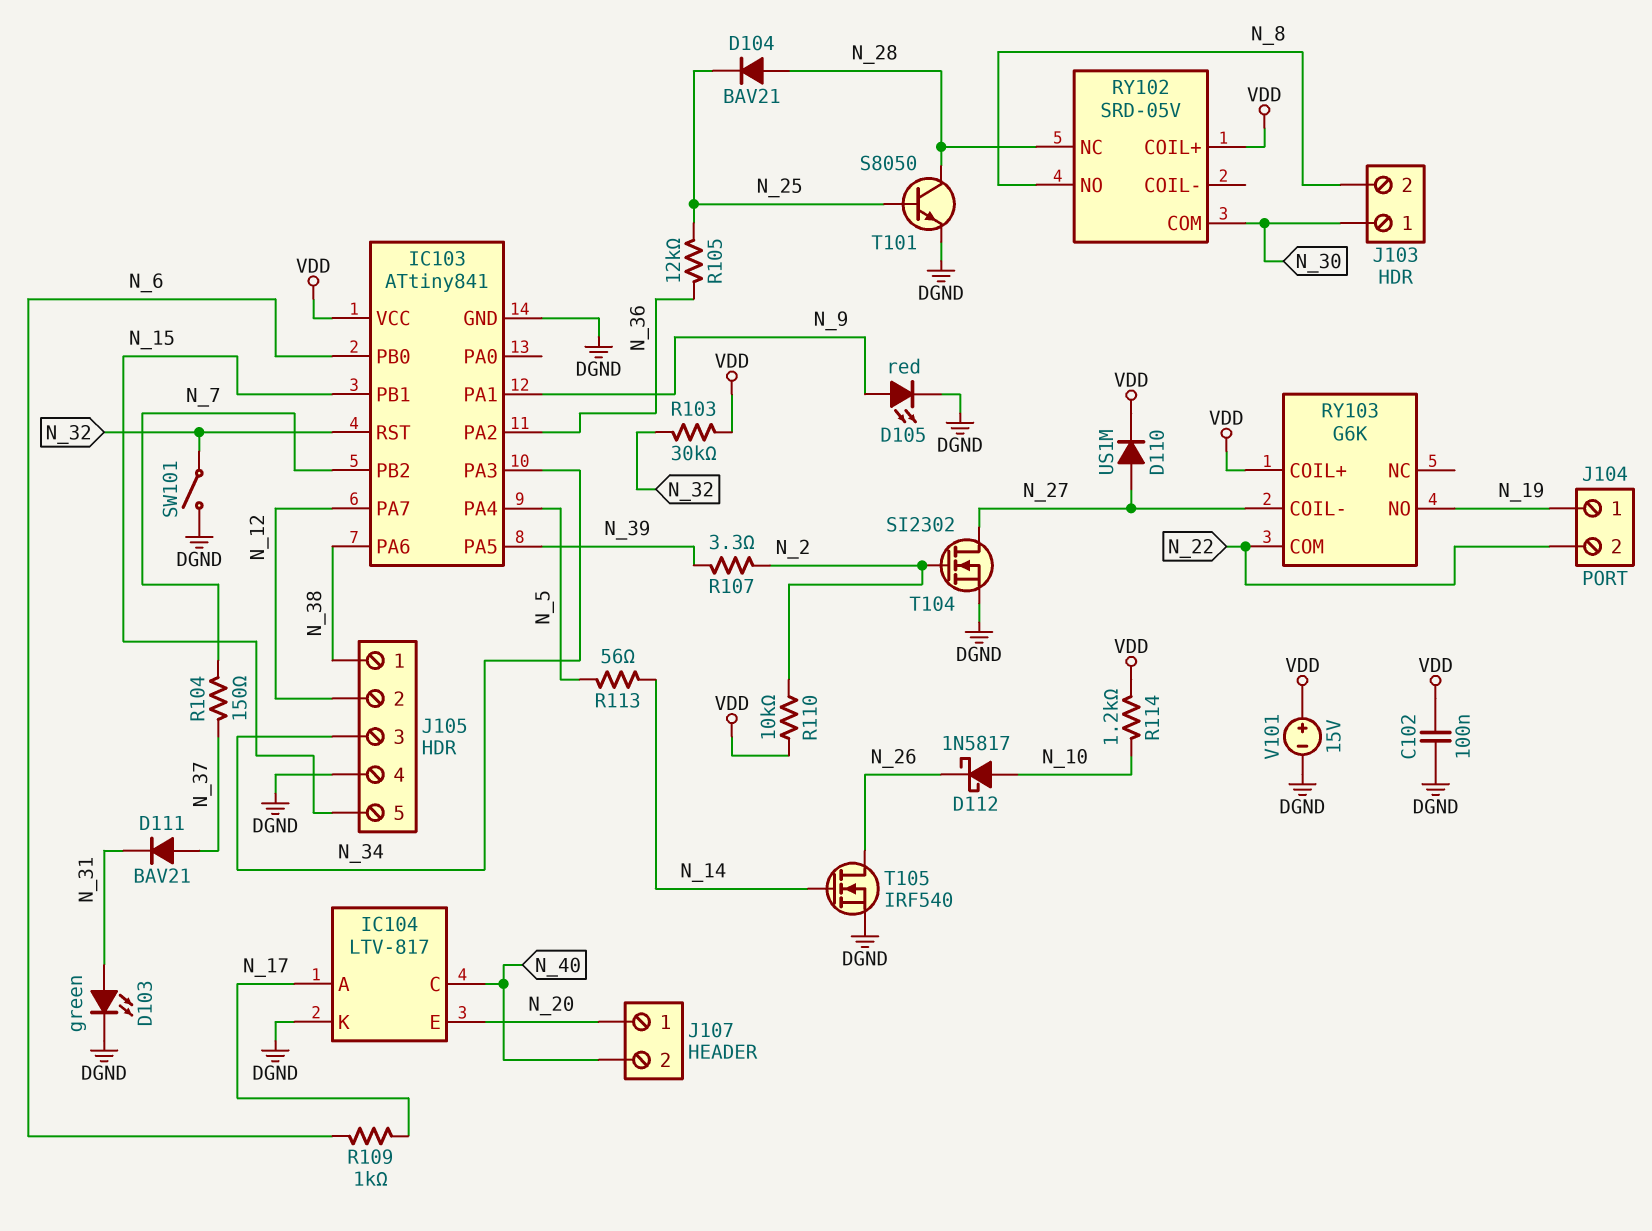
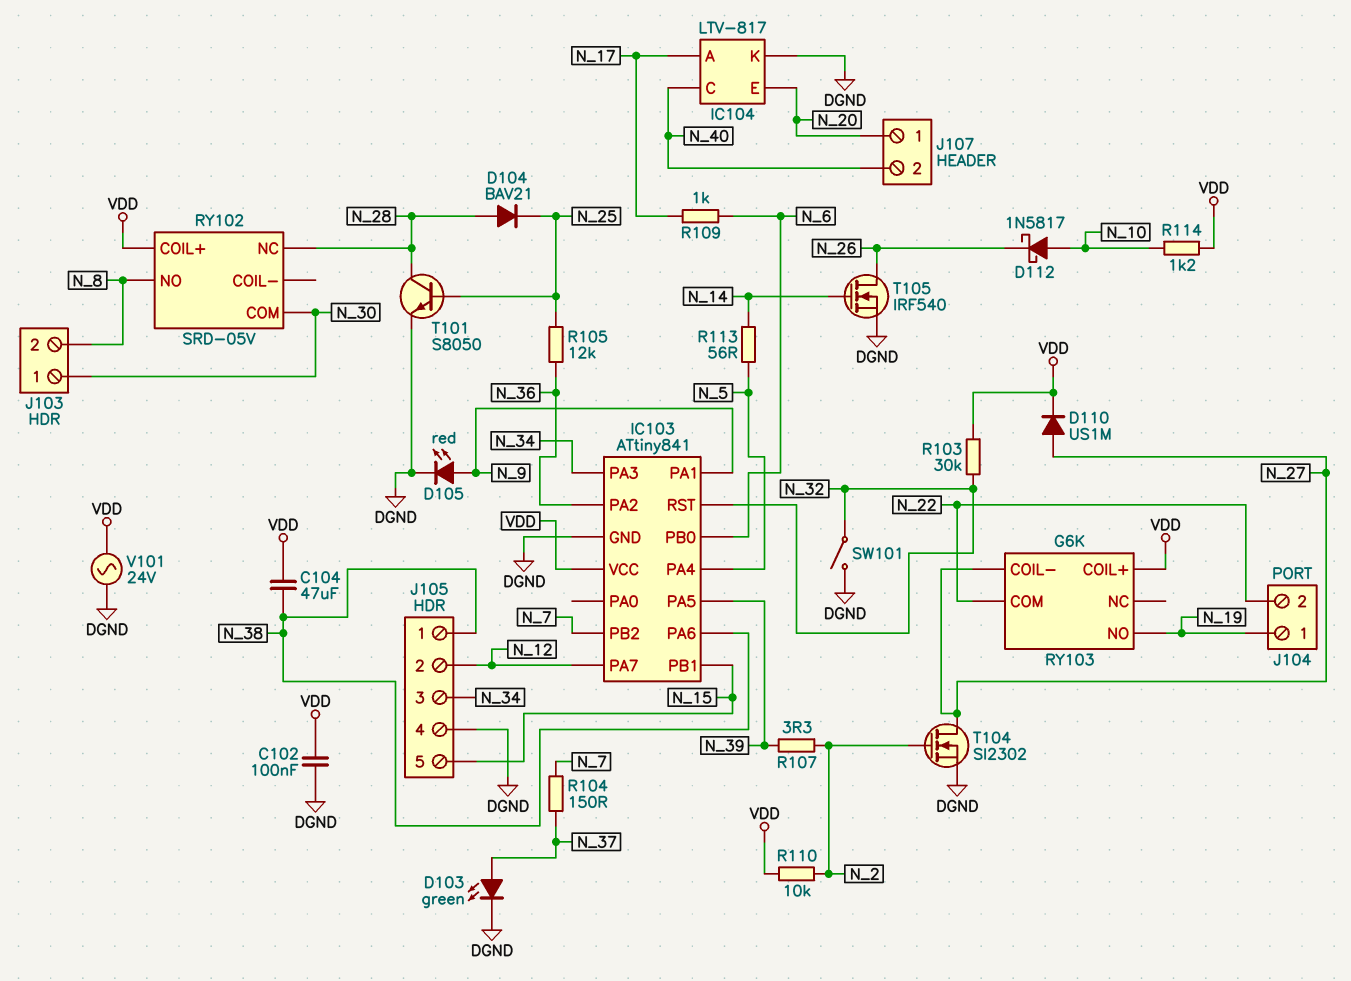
C104: none -> 47uF (N_38, VDD)
D103: LED green (A N_31, K DGND) -> LED green (A N_37, K DGND)
D111: diode BAV21 (A N_37, K N_31) -> none
V101: 15V (plus VDD, minus DGND) -> AC 24V (DGND, VDD)

